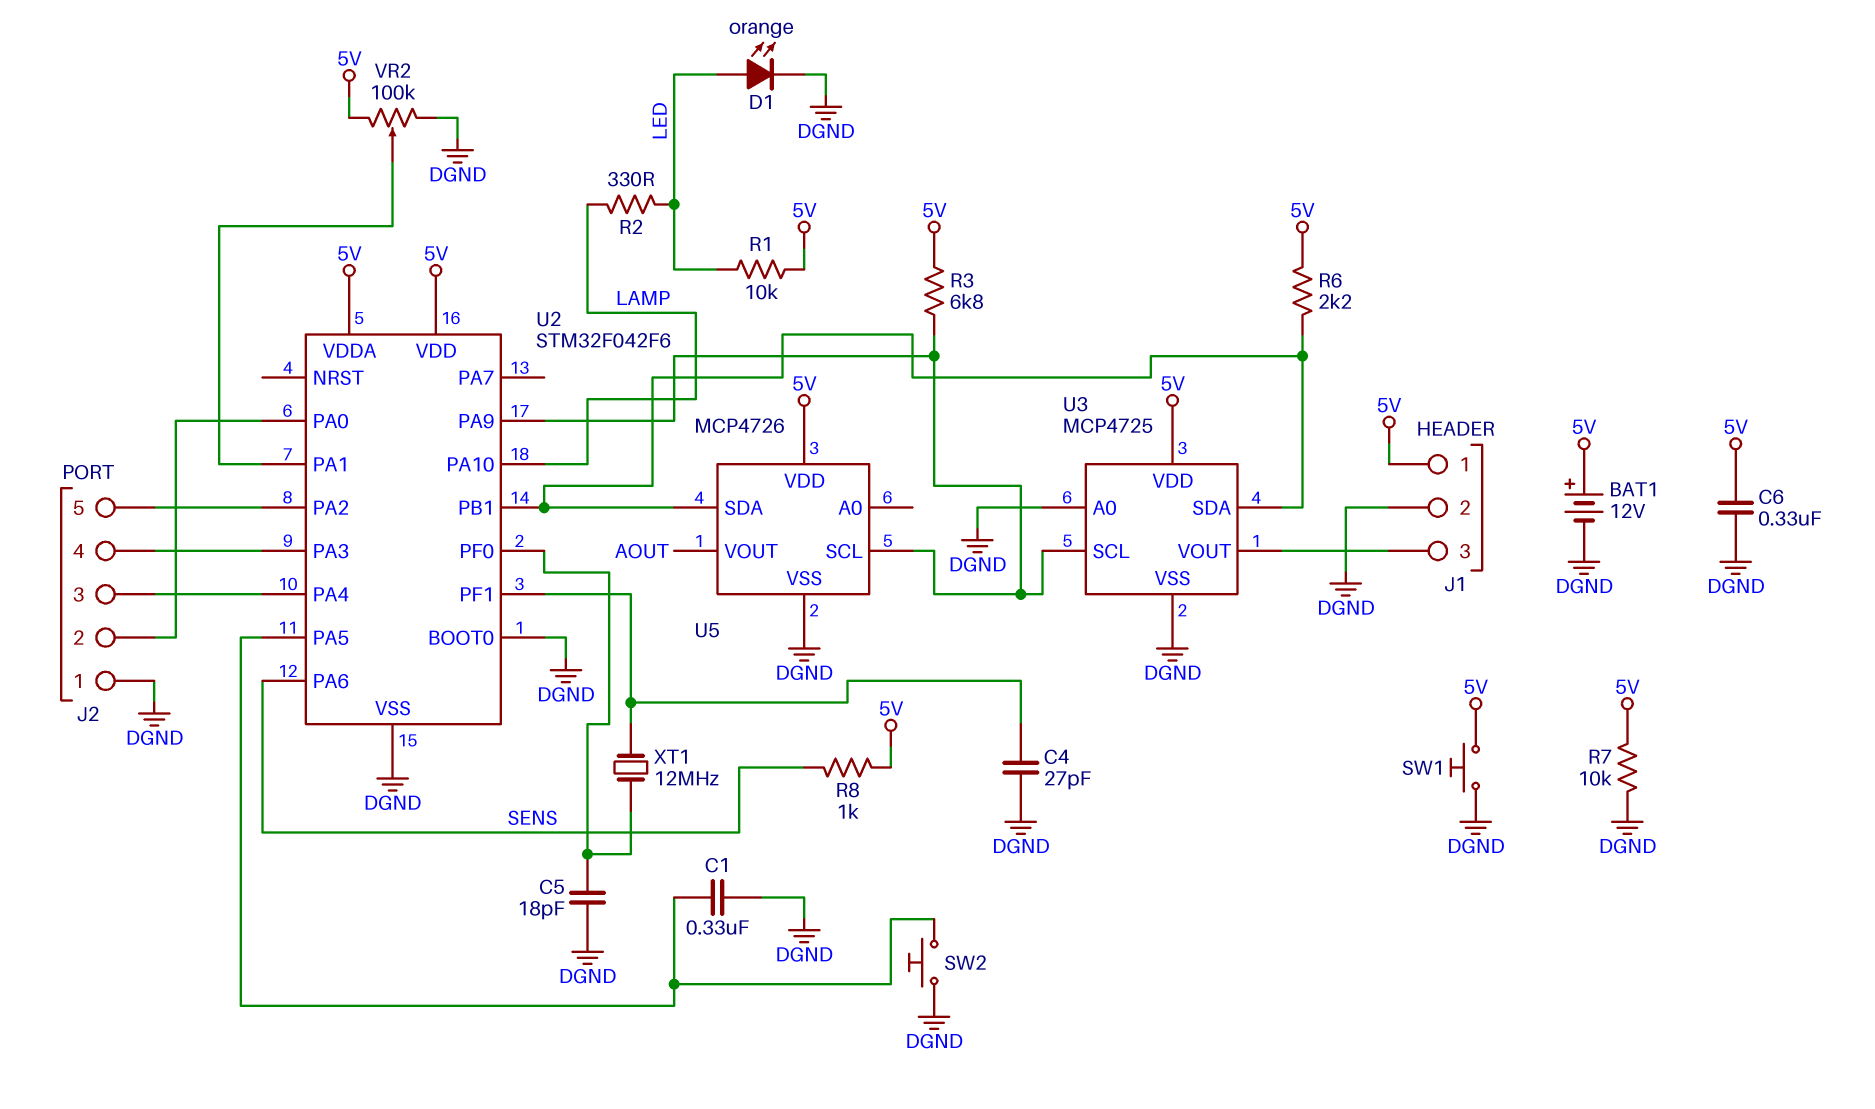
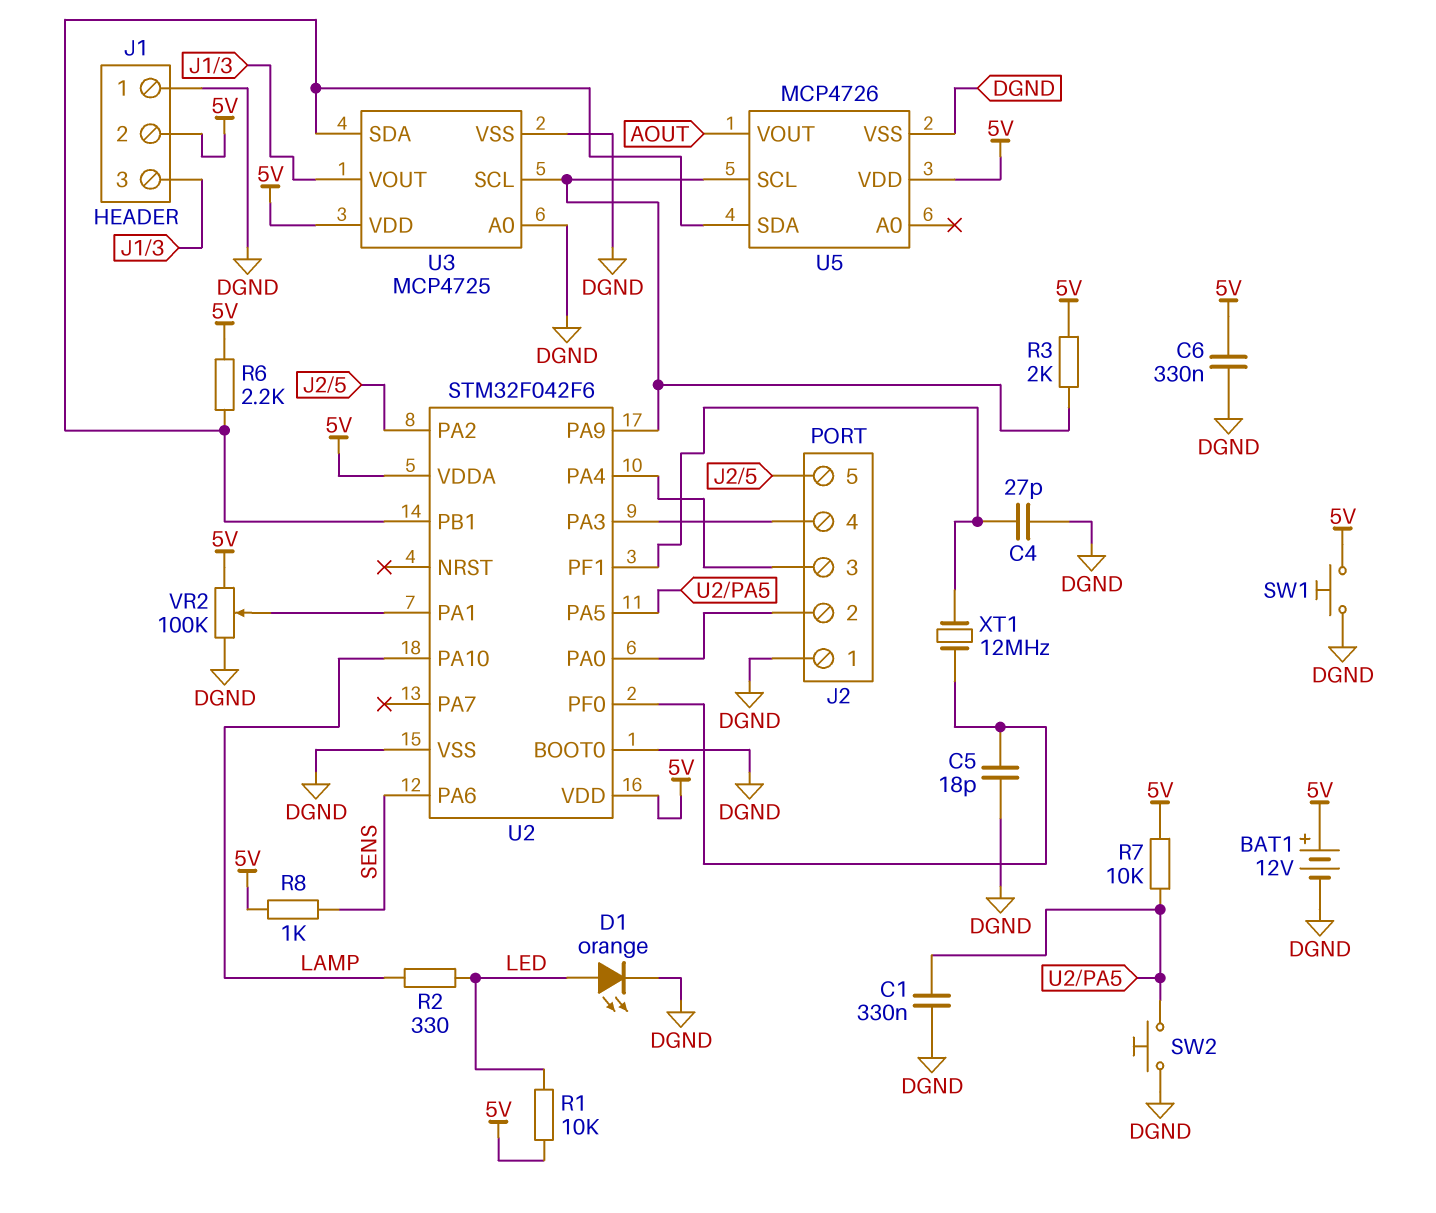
J1 pin 1: 5V -> DGND
J1 pin 2: DGND -> 5V
R3: 6.8k (5V, U2/PA9) -> 2k (5V, U2/PA9)
R7: 10k (5V, DGND) -> 10k (5V, U2/PA5)

